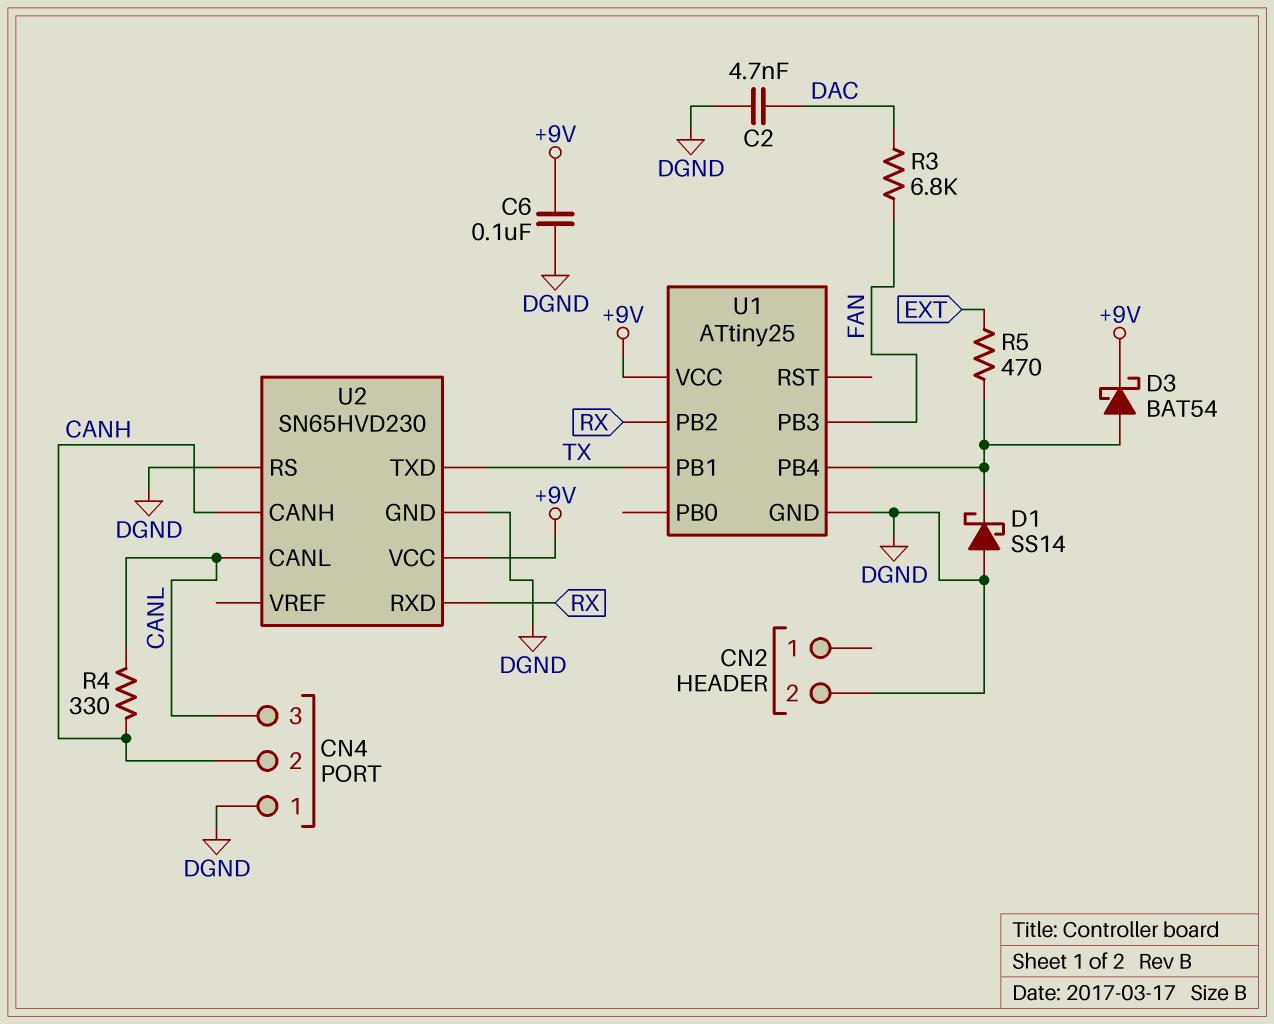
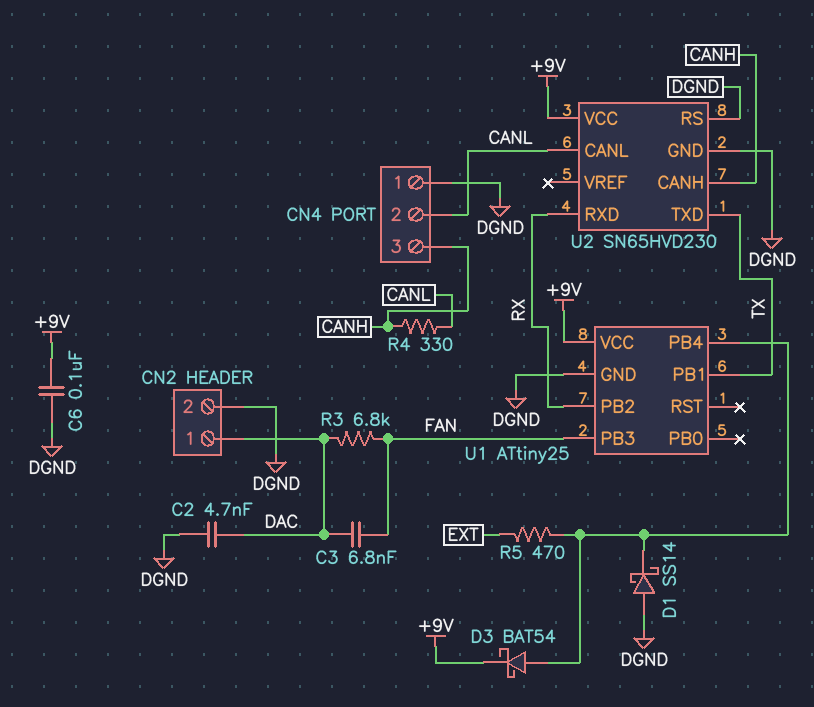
C3: none -> 6.8nF (DAC, FAN)
CN2 pin 1: none -> DAC
CN4 pin 2: CANH -> CANL
CN4 pin 3: CANL -> CANH

